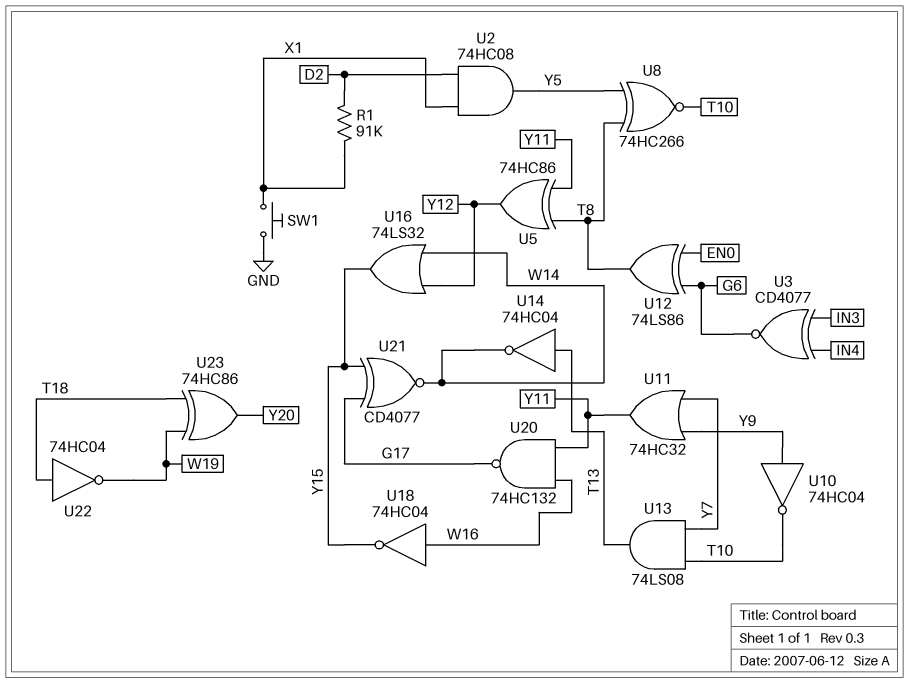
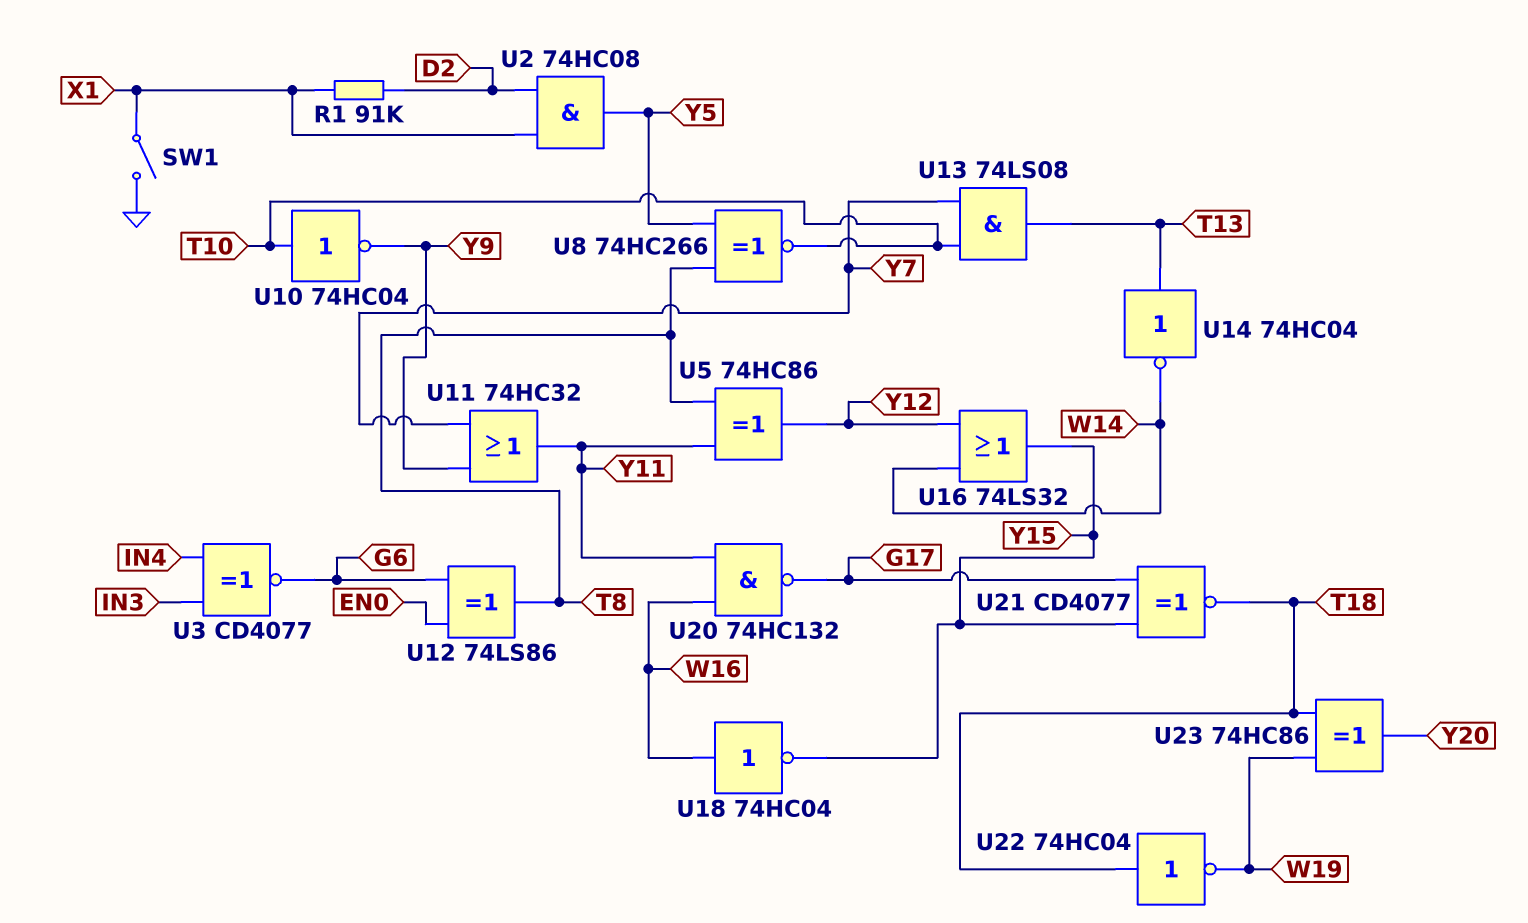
SW1: button (GND, X1) -> switch (GND, X1)
U10: NOT 74HC04 (in Y9, out T10) -> NOT 74HC04 (in T10, out Y9)
U21: XNOR CD4077 (in G17, in Y15, out W14) -> XNOR CD4077 (in G17, in Y15, out T18)

